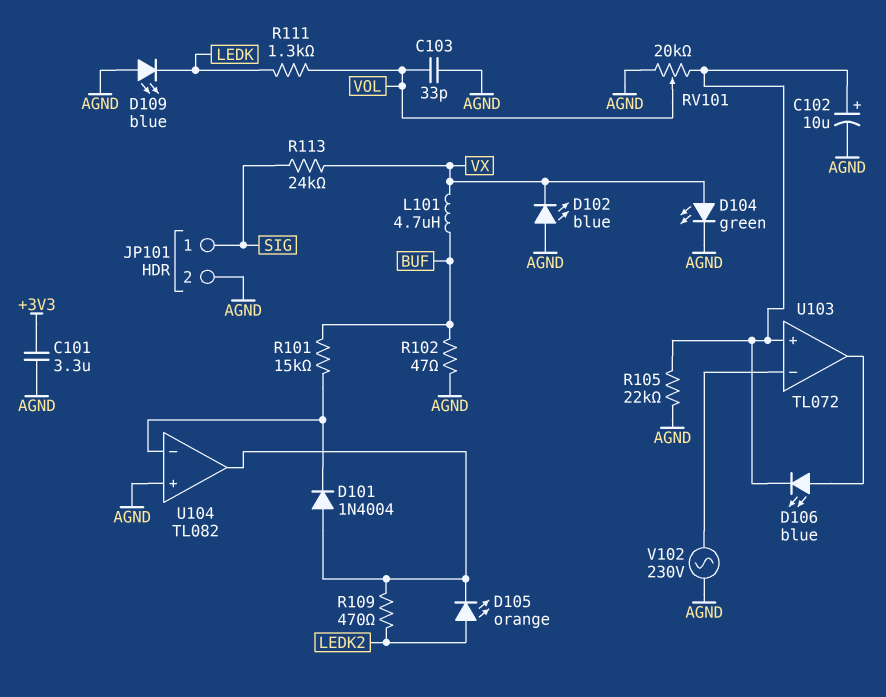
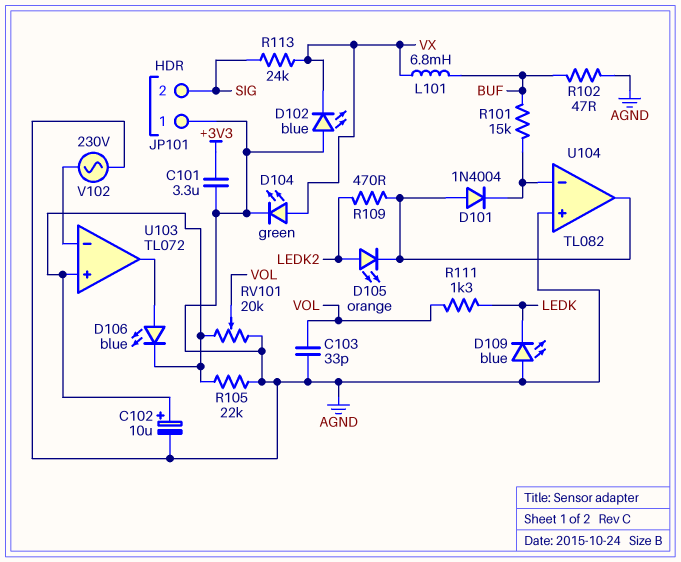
JP101 pin 1: SIG -> AGND
JP101 pin 2: AGND -> SIG
L101: 4.7uH (BUF, VX) -> 6.8mH (BUF, VX)

